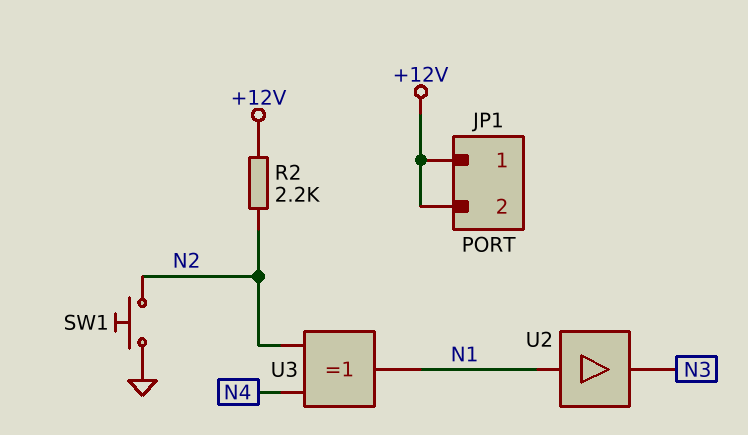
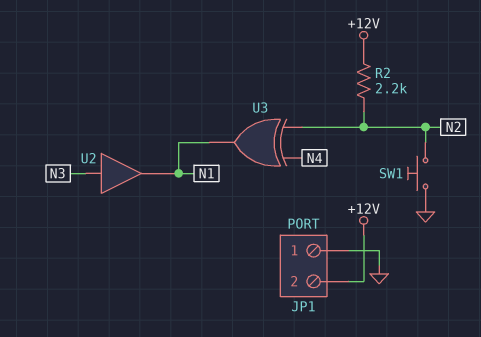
JP1 pin 1: +12V -> GND
U2: buffer (in N1, out N3) -> buffer (in N3, out N1)

